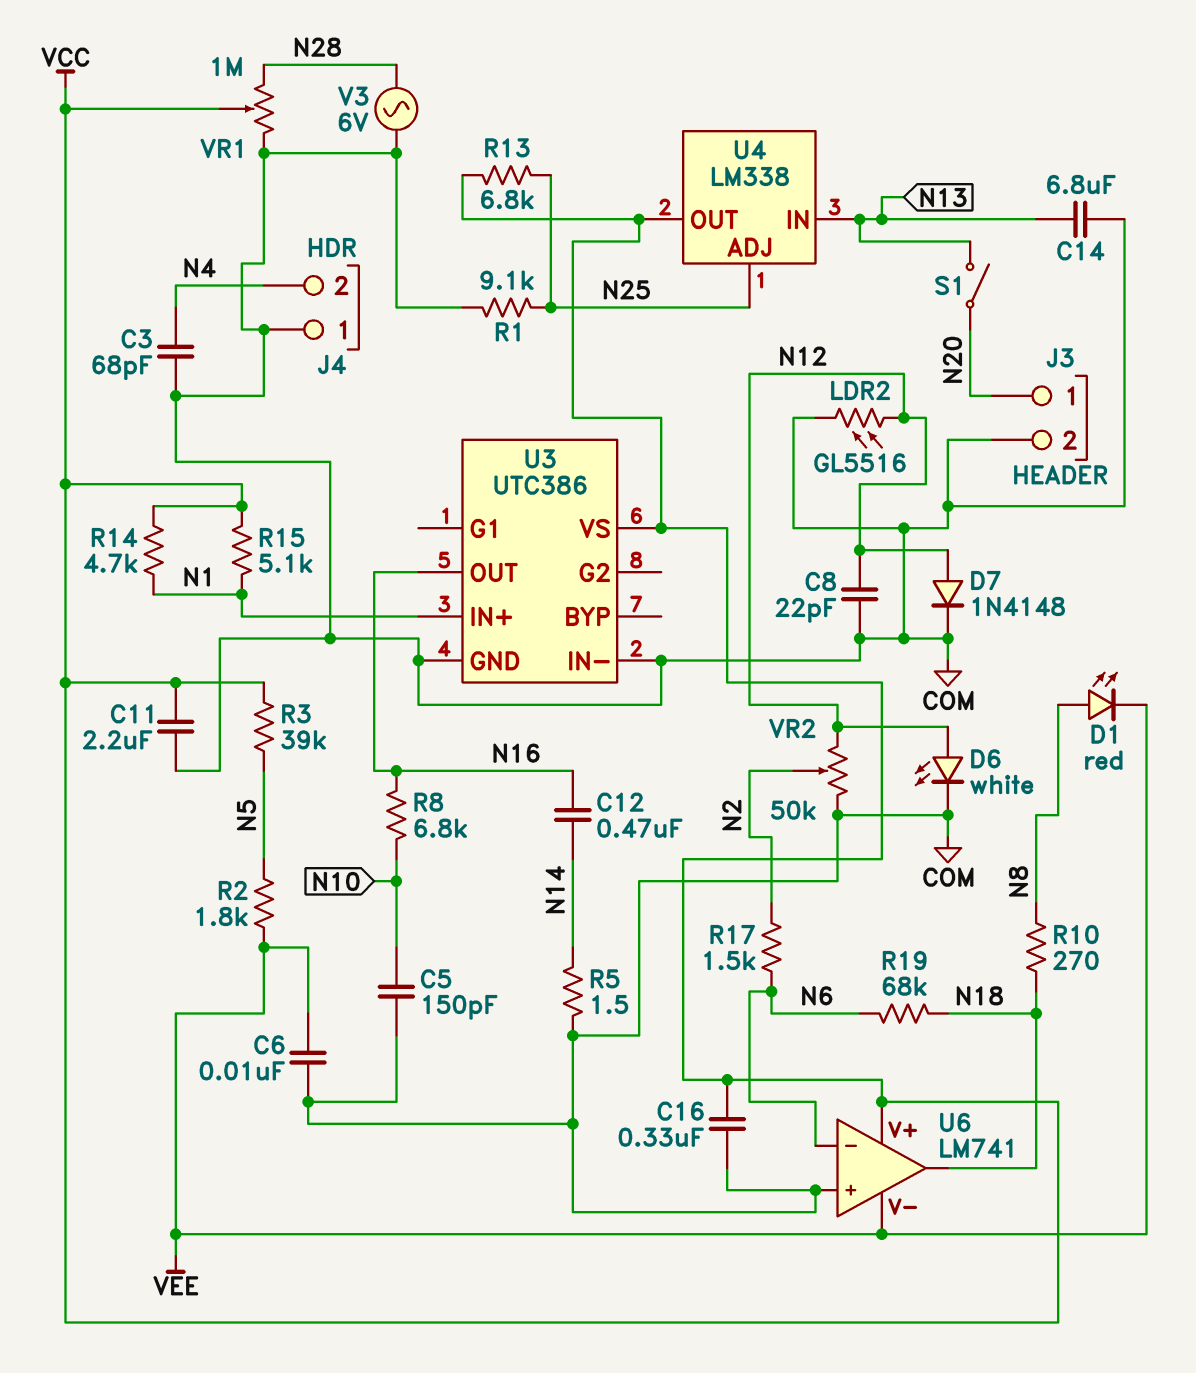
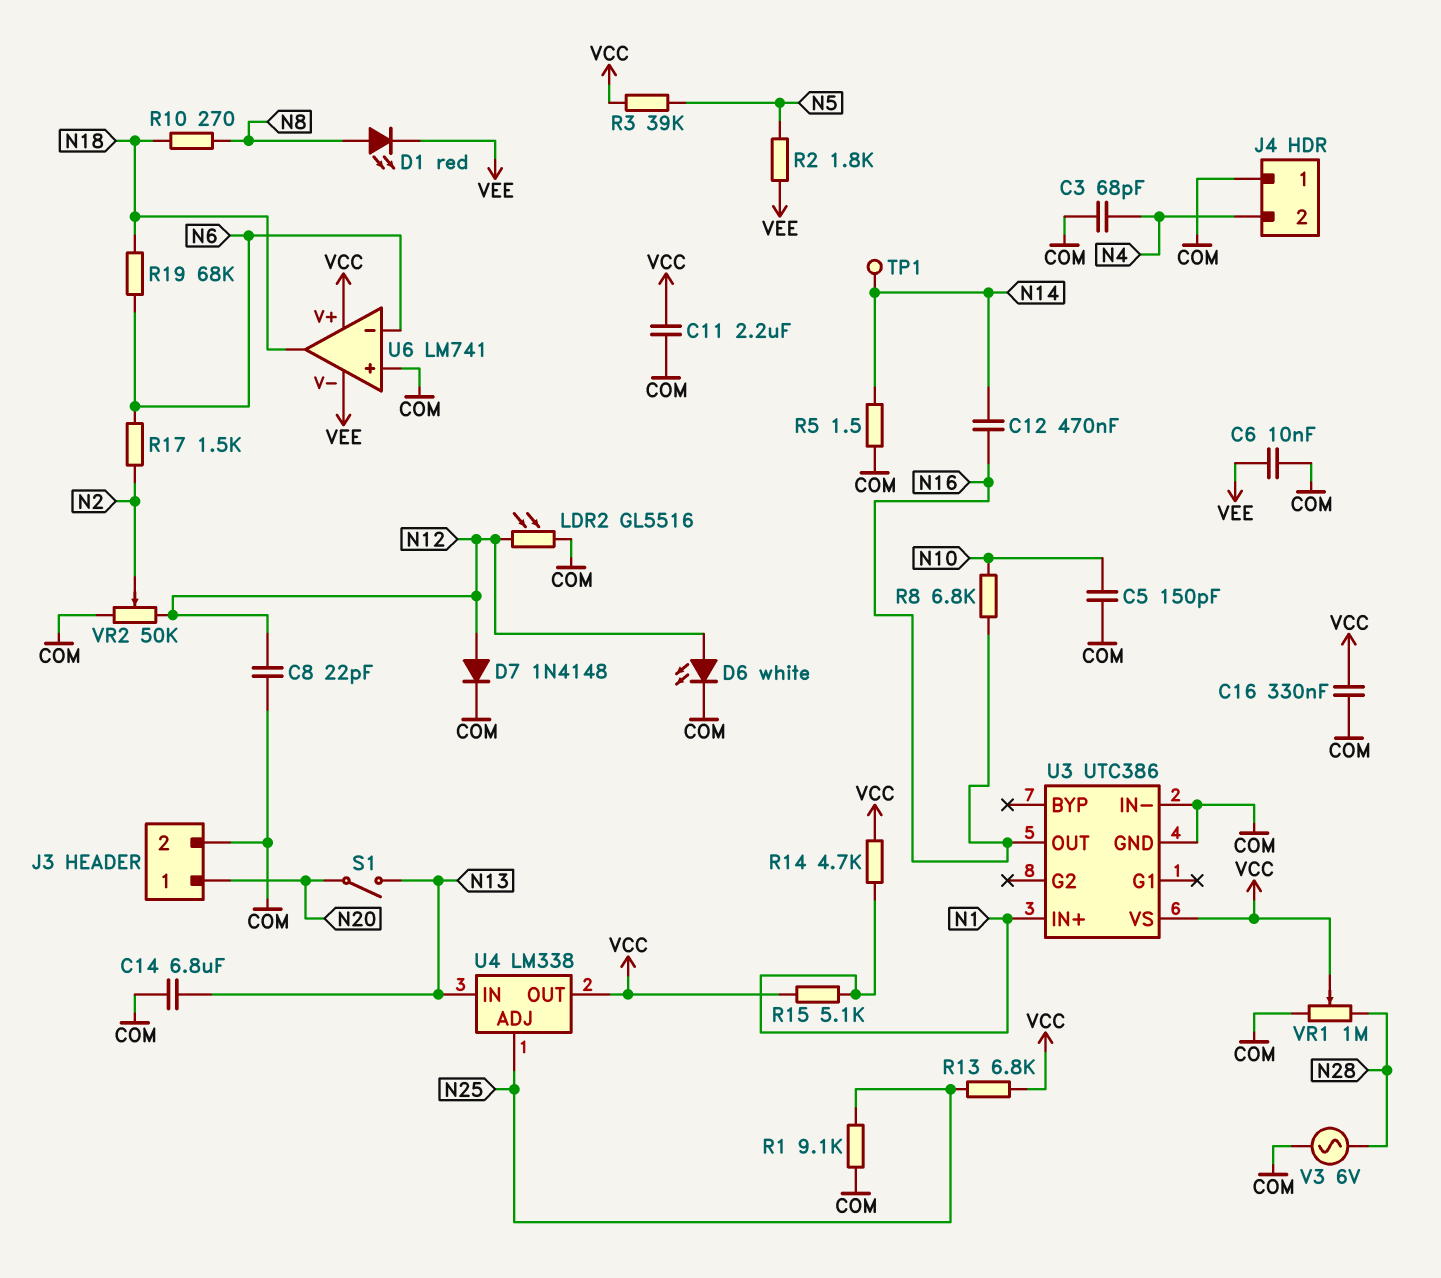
TP1: none -> test point (N14)

